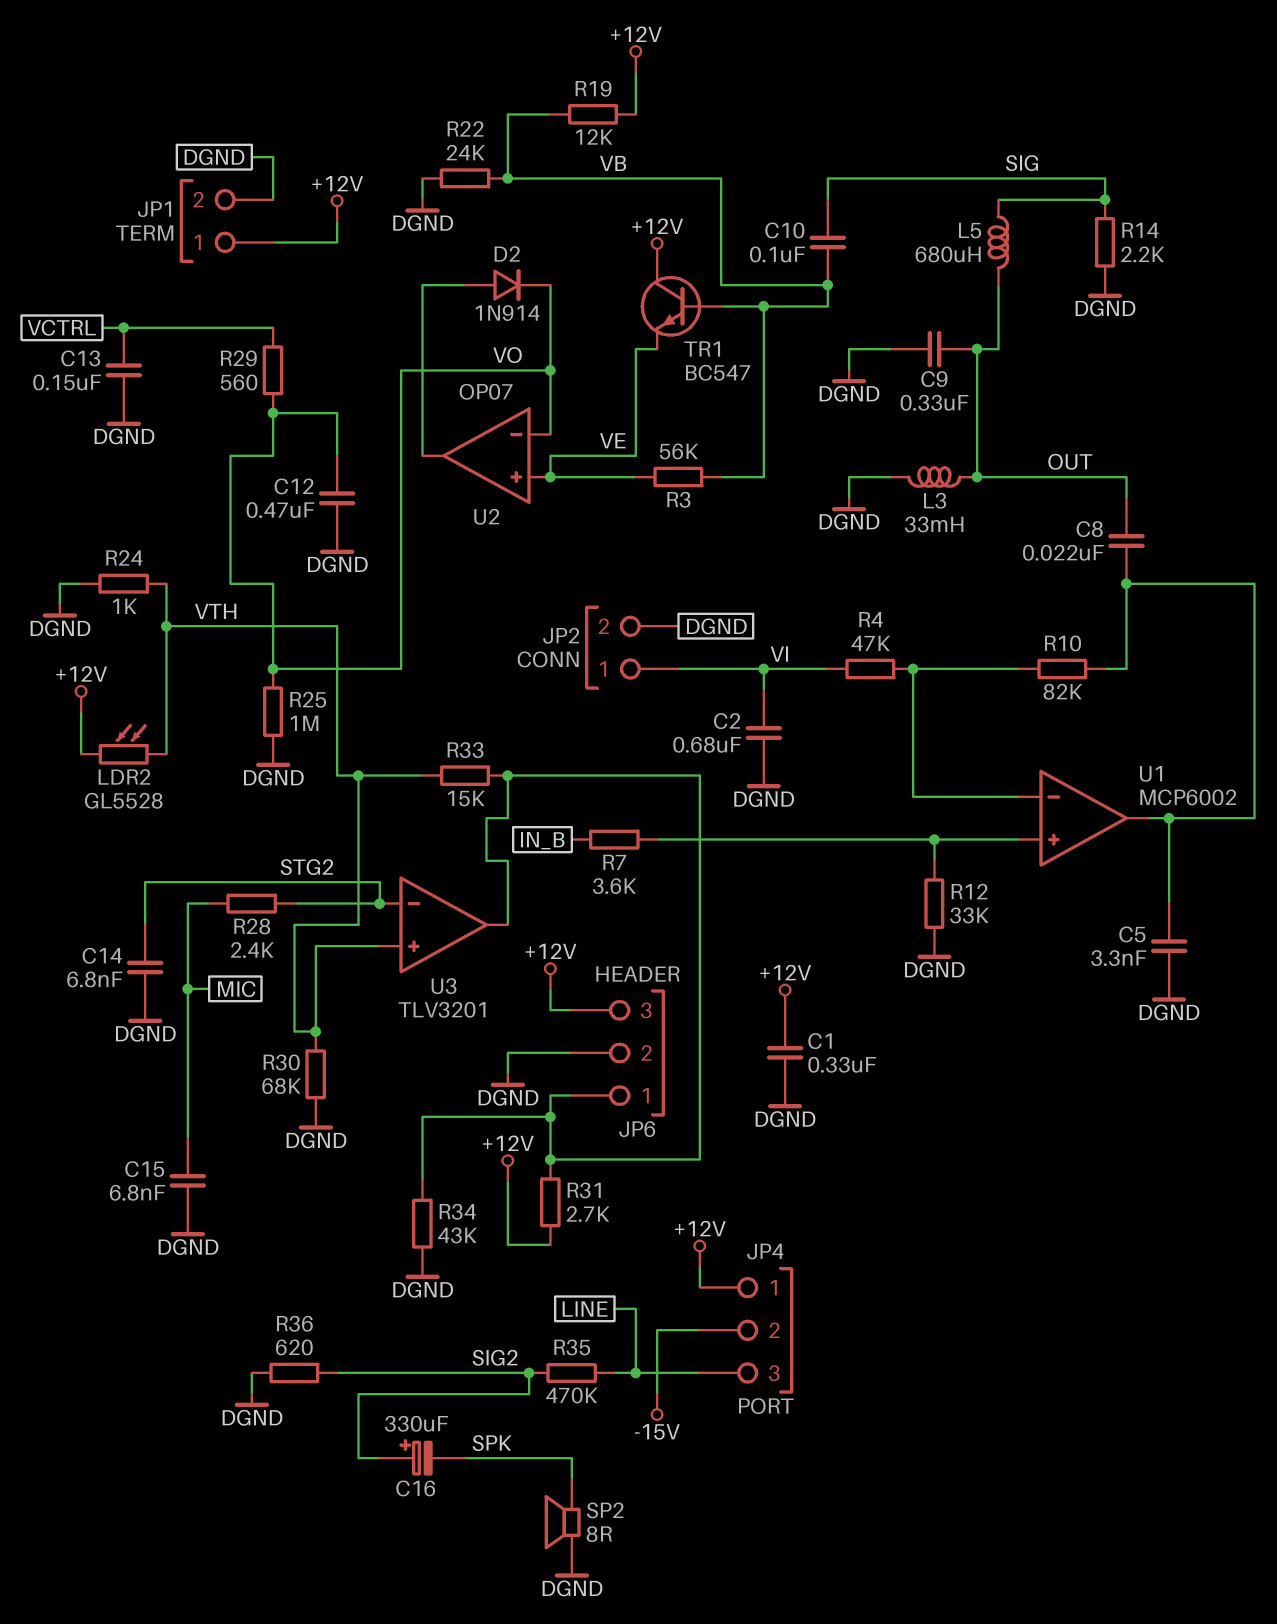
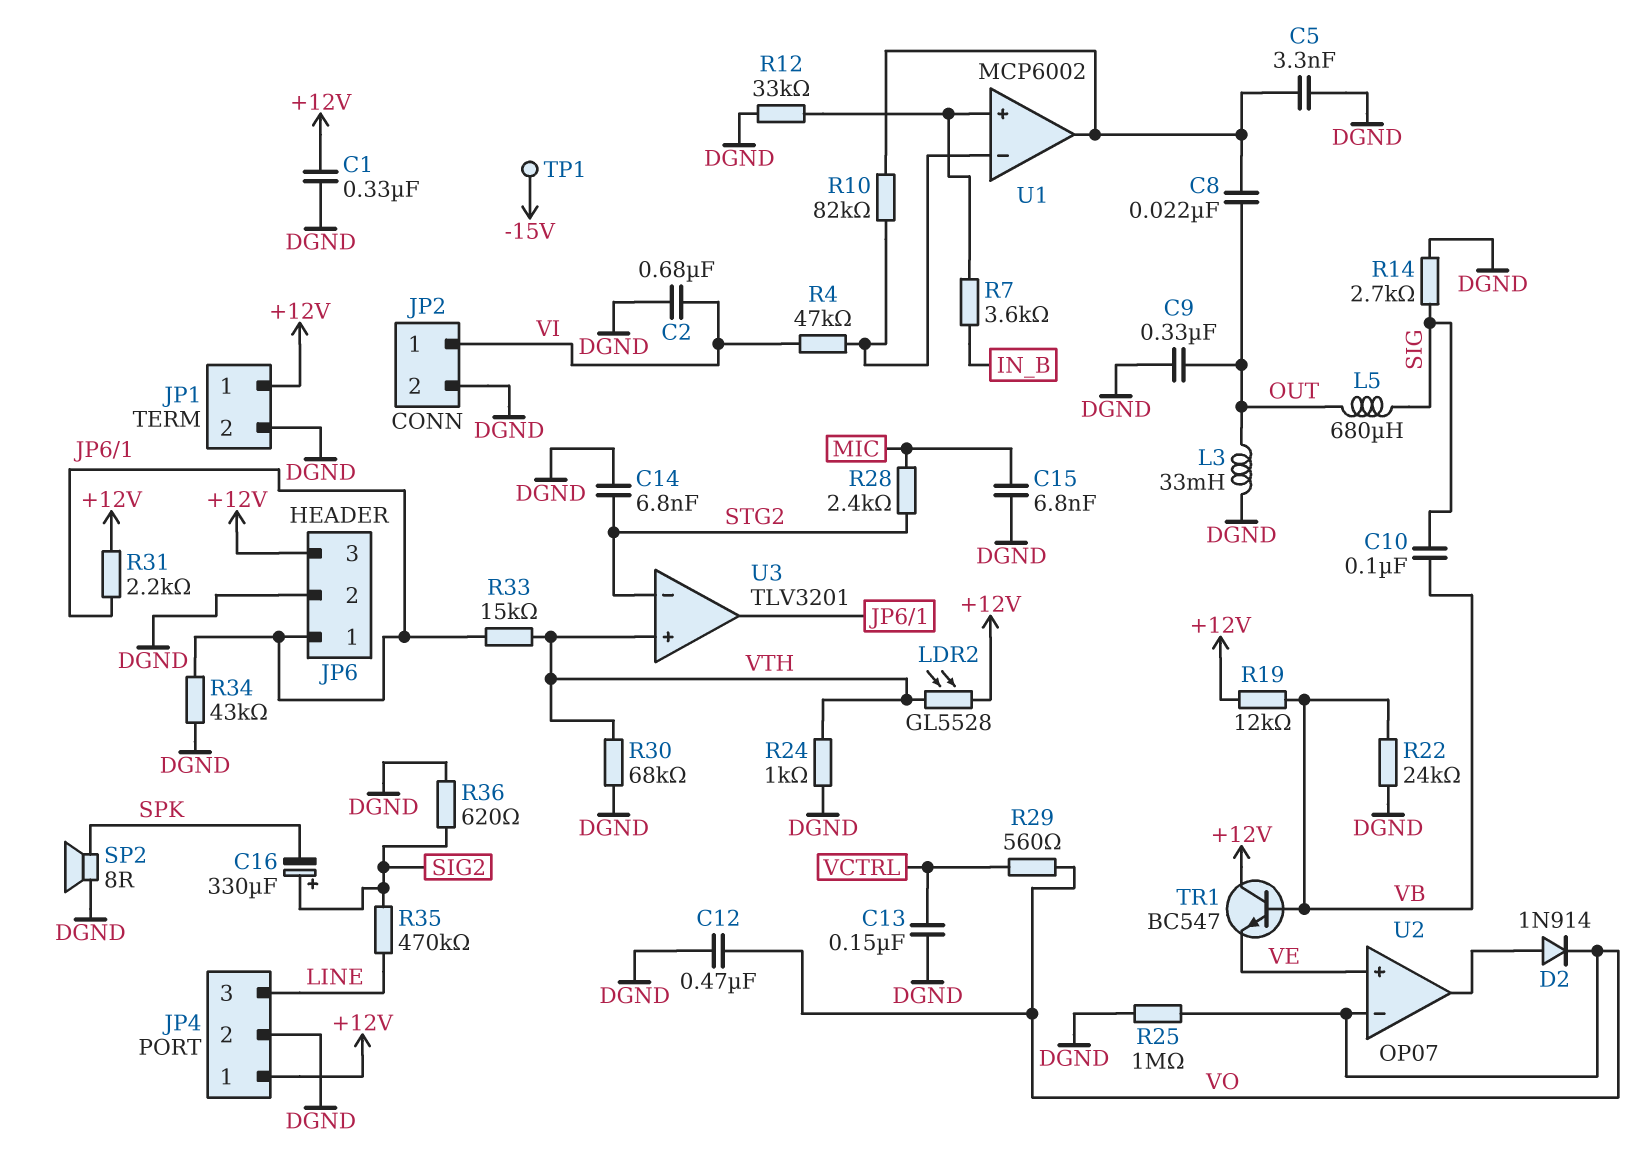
JP4 pin 2: -15V -> DGND
R3: 56k (VB, VE) -> none
R14: 2.2k (DGND, SIG) -> 2.7k (DGND, SIG)
R31: 2.7k (+12V, JP6/1) -> 2.2k (+12V, JP6/1)
TP1: none -> test point (-15V)

